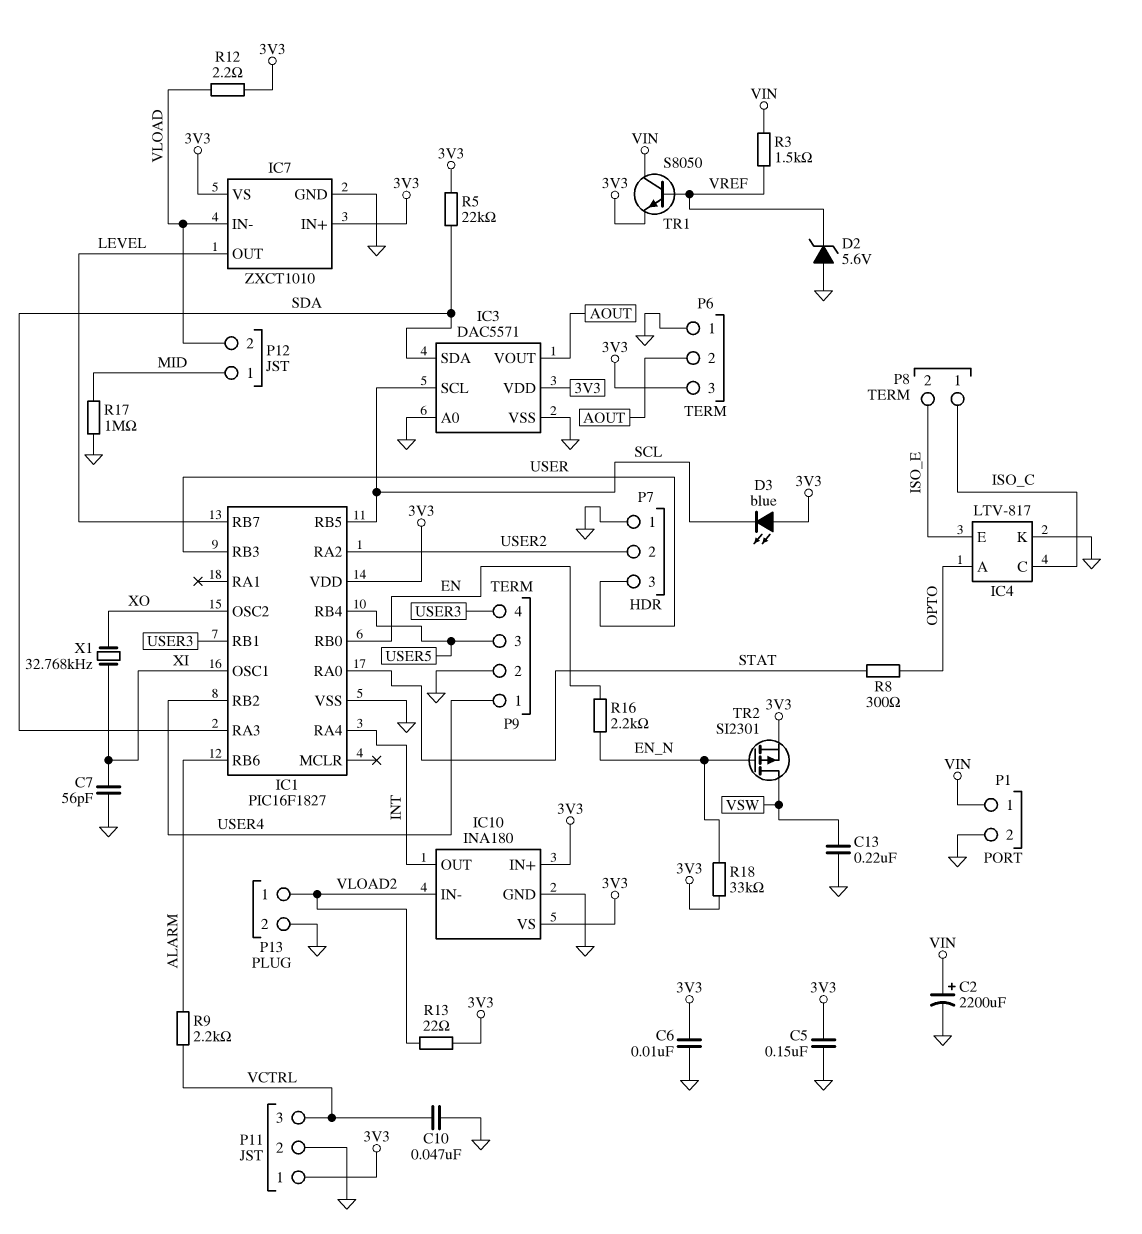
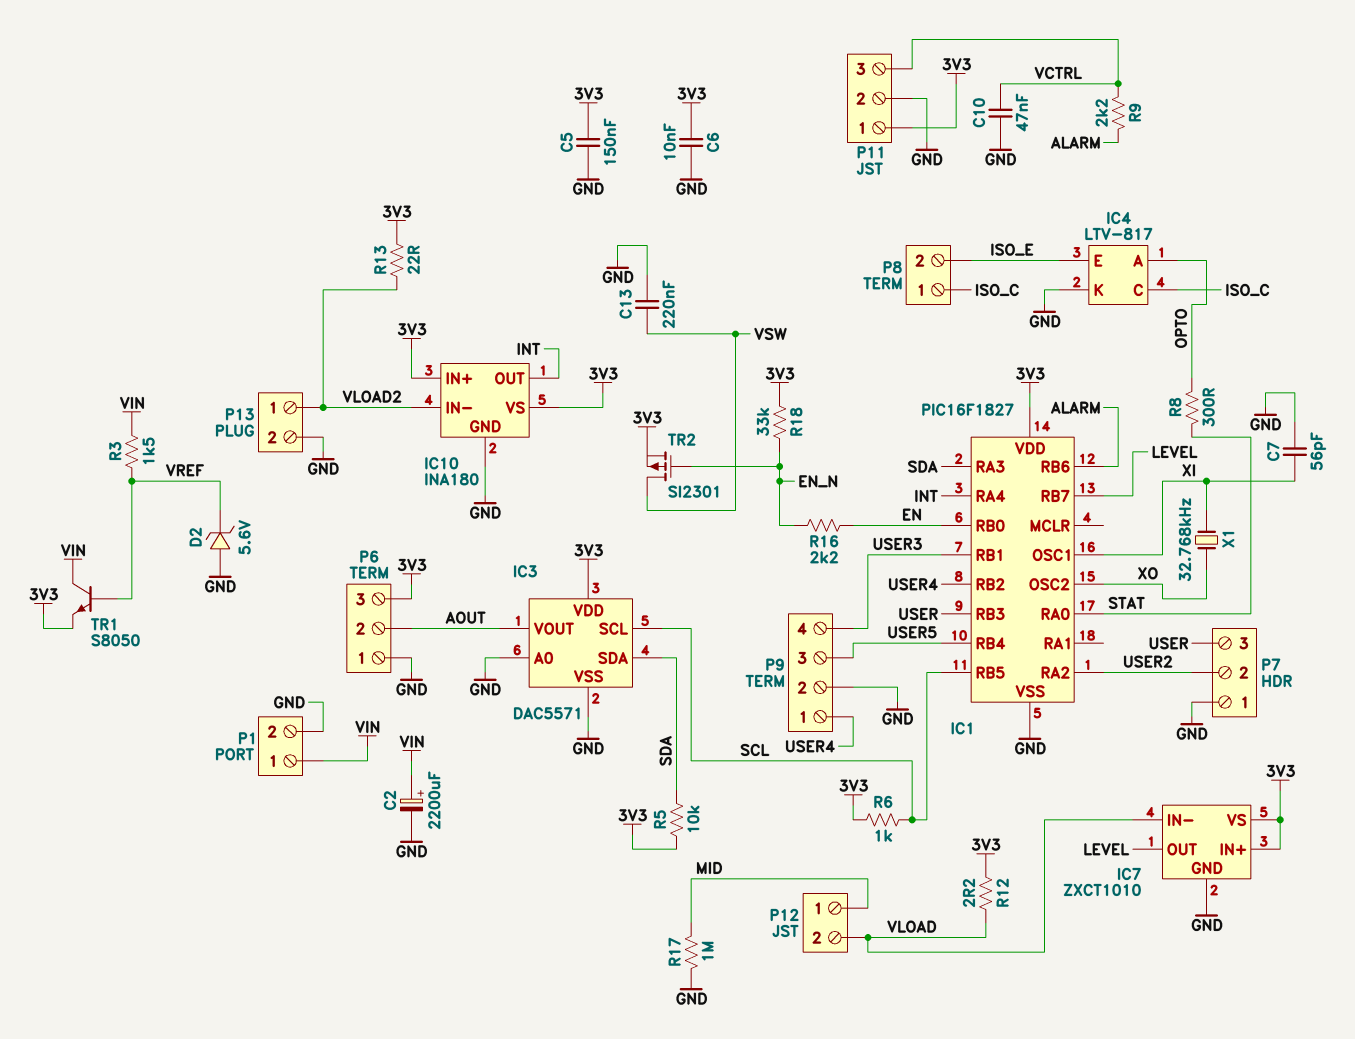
D3: LED blue (A 3V3, K SCL) -> none
R5: 22k (3V3, SDA) -> 10k (3V3, SDA)
R6: none -> 1k (3V3, SCL)

